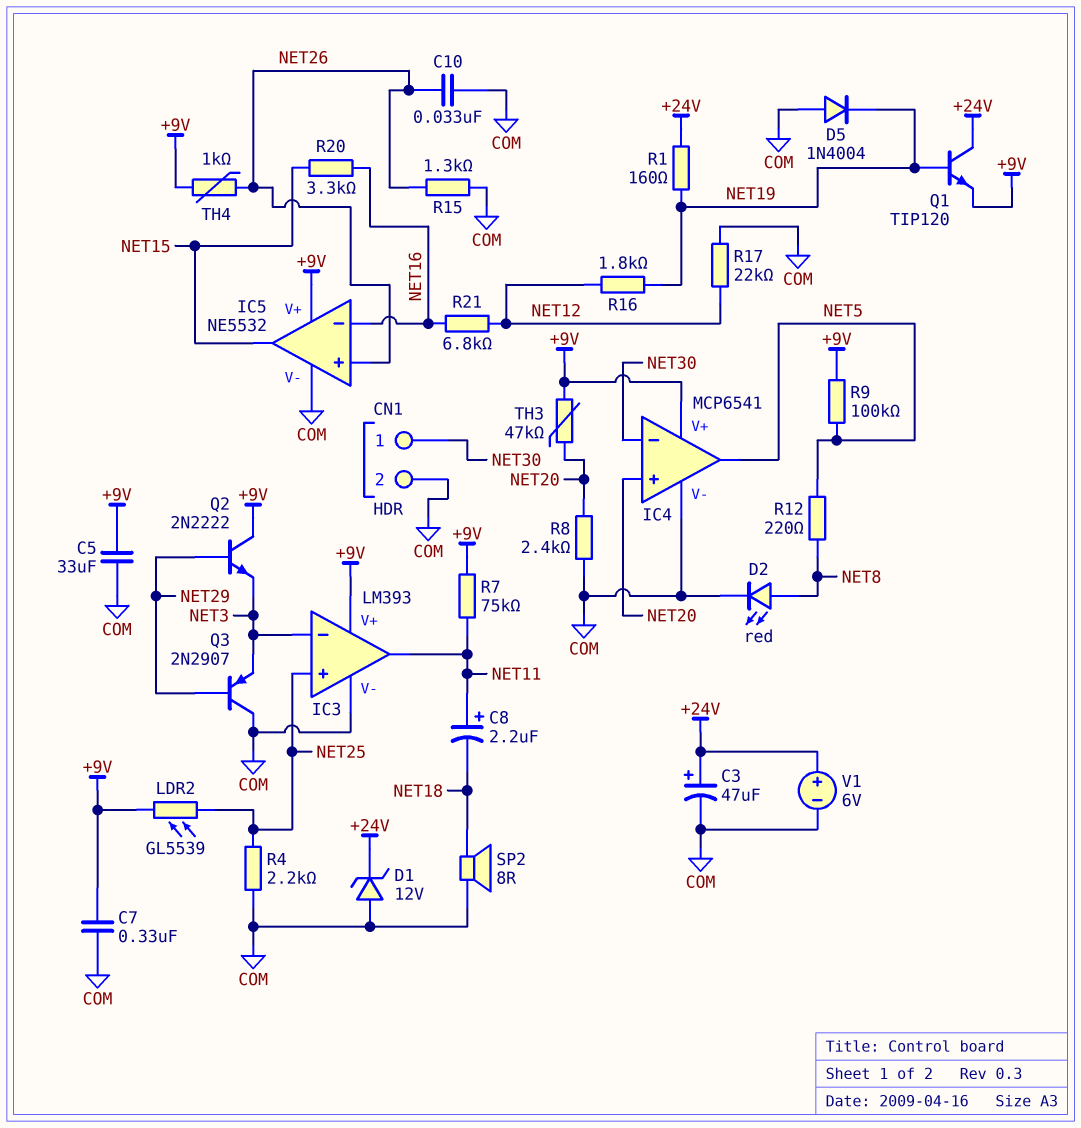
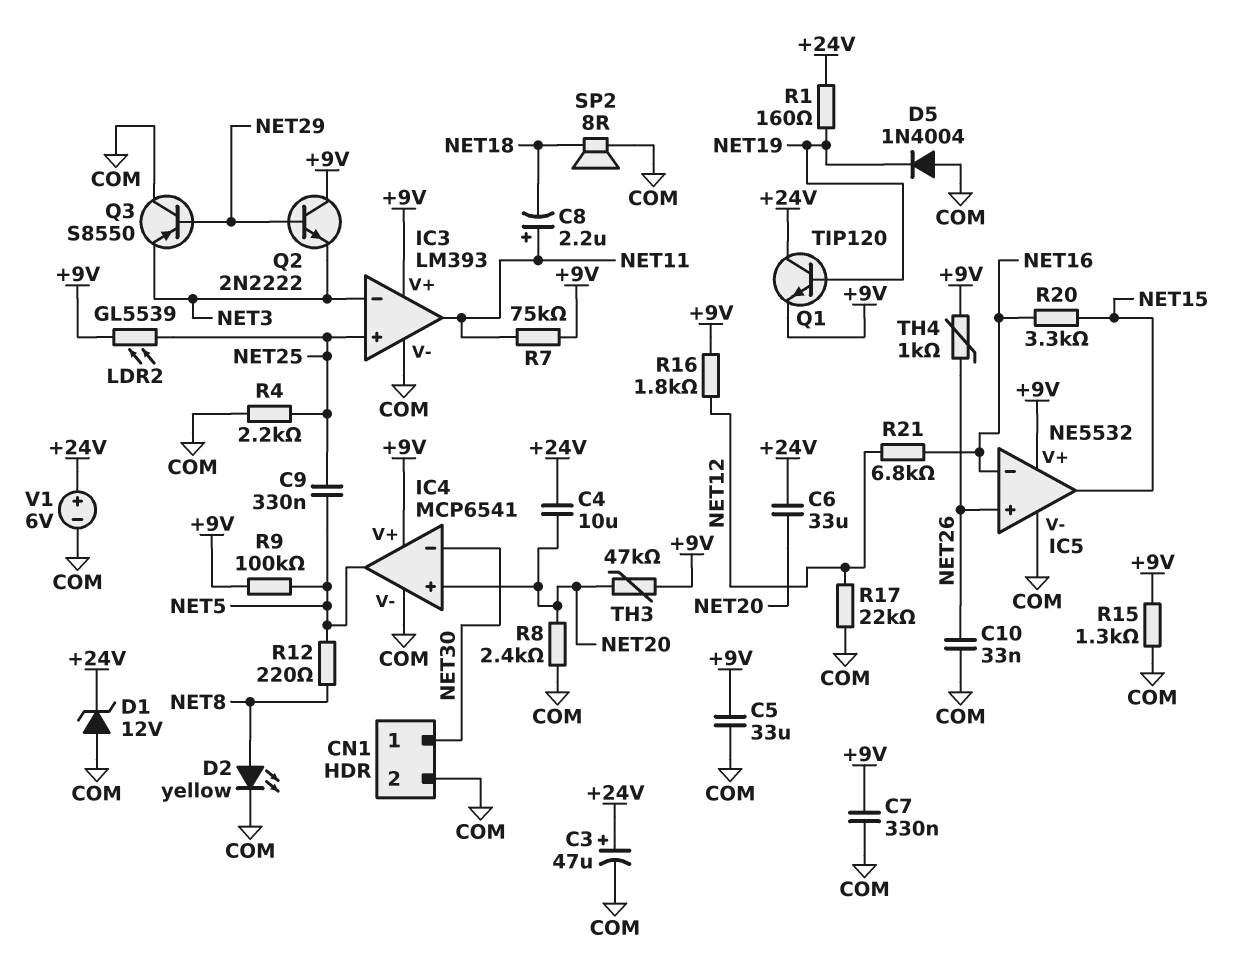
C4: none -> 10uF (+24V, NET20)
C6: none -> 33uF (+24V, NET20)
C9: none -> 330nF (NET5, NET25)
D2: LED red (A NET8, K COM) -> LED yellow (A NET8, K COM)
Q3: PNP 2N2907 (B NET29, C COM, E NET3) -> PNP S8550 (B NET29, C COM, E NET3)
R15: 1.3k (COM, NET26) -> 1.3k (+9V, COM)
R16: 1.8k (NET12, NET19) -> 1.8k (+9V, NET12)

